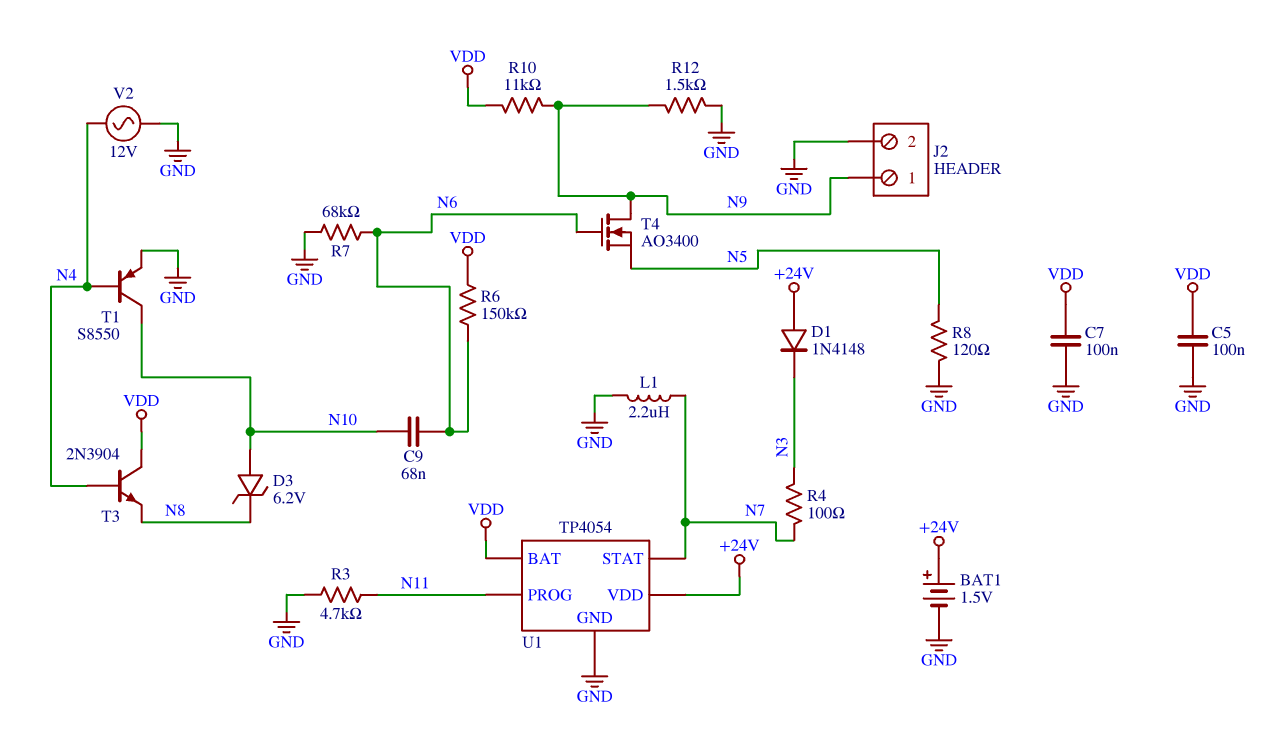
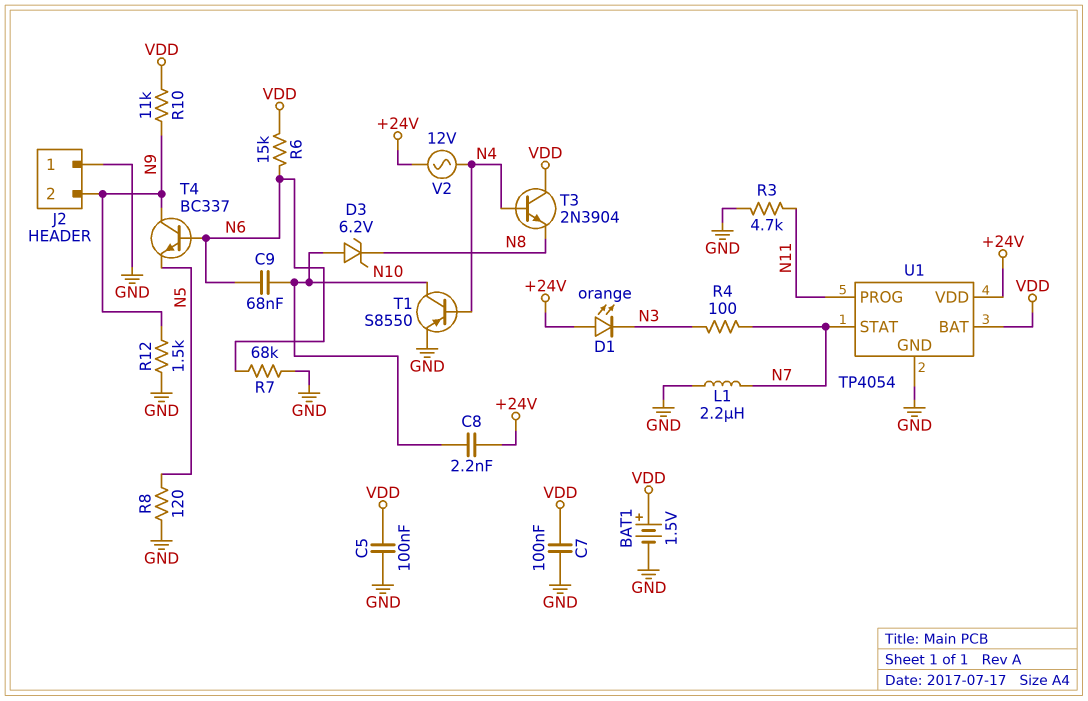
BAT1: 1.5V (plus +24V, minus GND) -> 1.5V (plus VDD, minus GND)
C8: none -> 2.2nF (+24V, N10)
D1: diode 1N4148 (A +24V, K N3) -> LED orange (A +24V, K N3)
J2 pin 1: N9 -> GND
J2 pin 2: GND -> N9
R6: 150k (N6, VDD) -> 15k (N6, VDD)
T4: NMOS AO3400 (G N6, D N9, S N5) -> NPN BC337 (B N6, C N9, E N5)
V2: AC 12V (GND, N4) -> AC 12V (+24V, N4)

